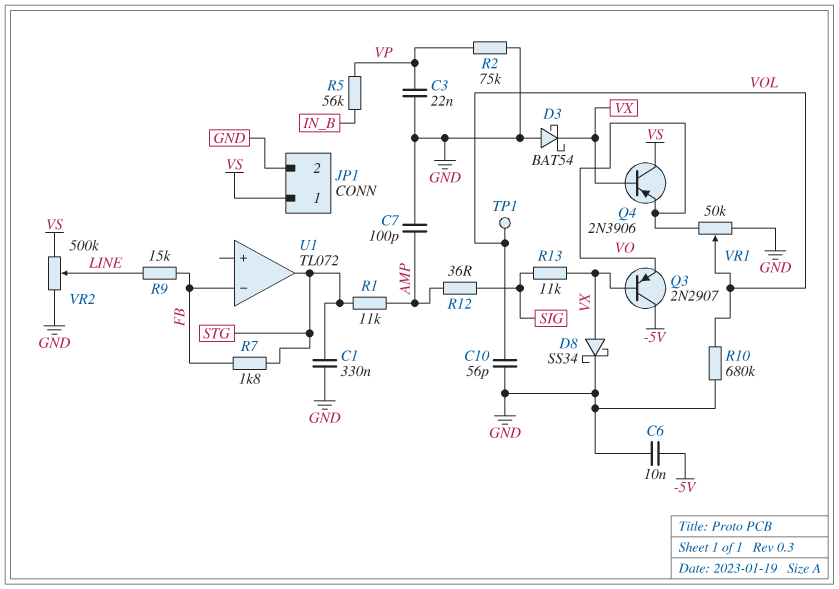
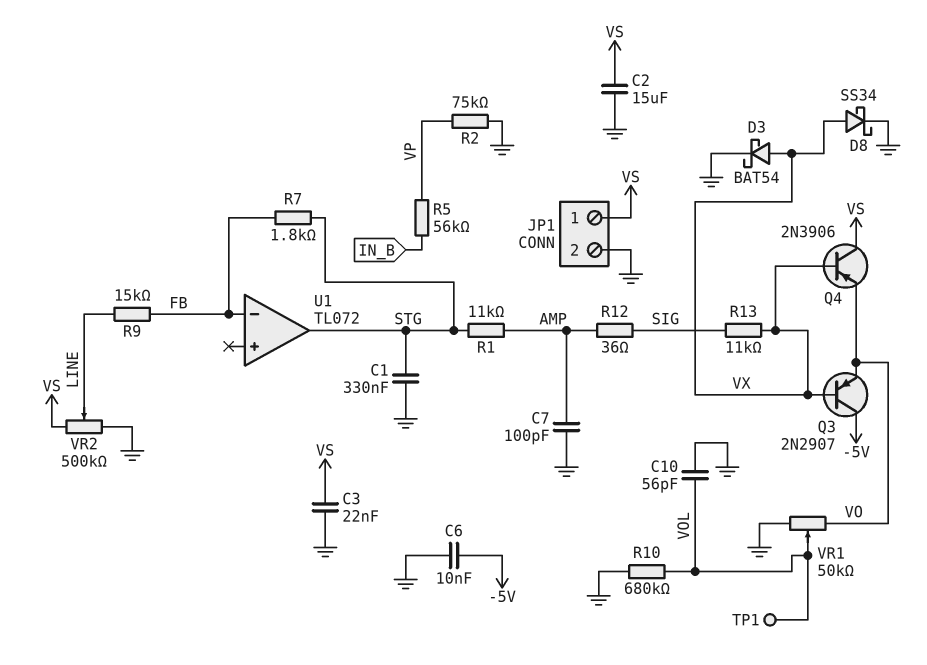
C2: none -> 15uF (GND, VS)
C3: 22nF (GND, VP) -> 22nF (GND, VS)
D3: schottky BAT54 (A GND, K VX) -> schottky BAT54 (A VX, K GND)

